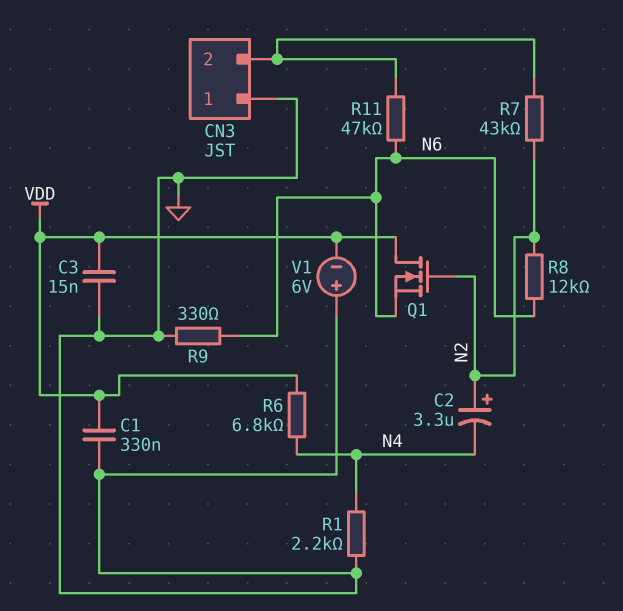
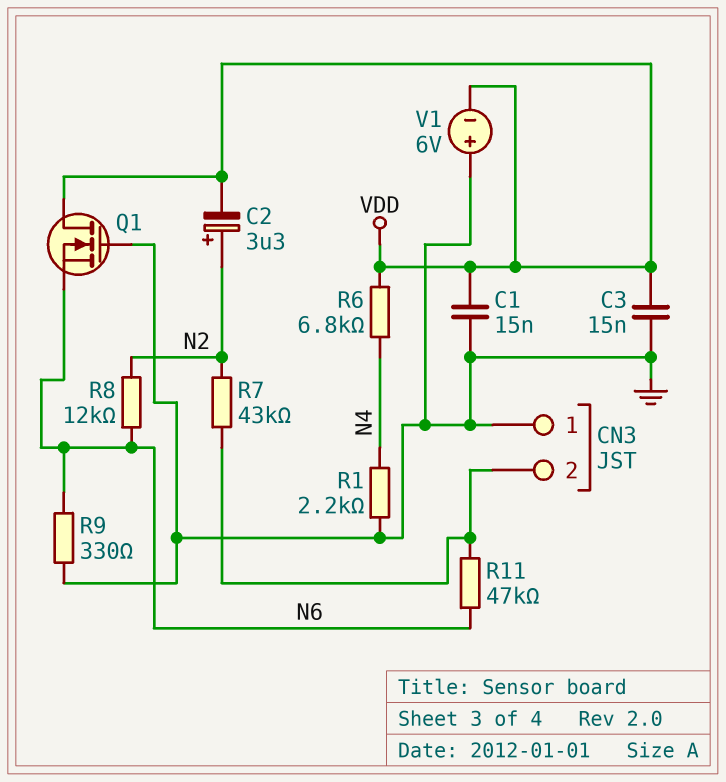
C1: 330nF (GND, VDD) -> 15nF (GND, VDD)
C2: 3.3uF (plus N2, minus N4) -> 3.3uF (plus N2, minus VDD)
Q1: NMOS (G N2, D VDD, S N6) -> NMOS (G GND, D VDD, S N6)

